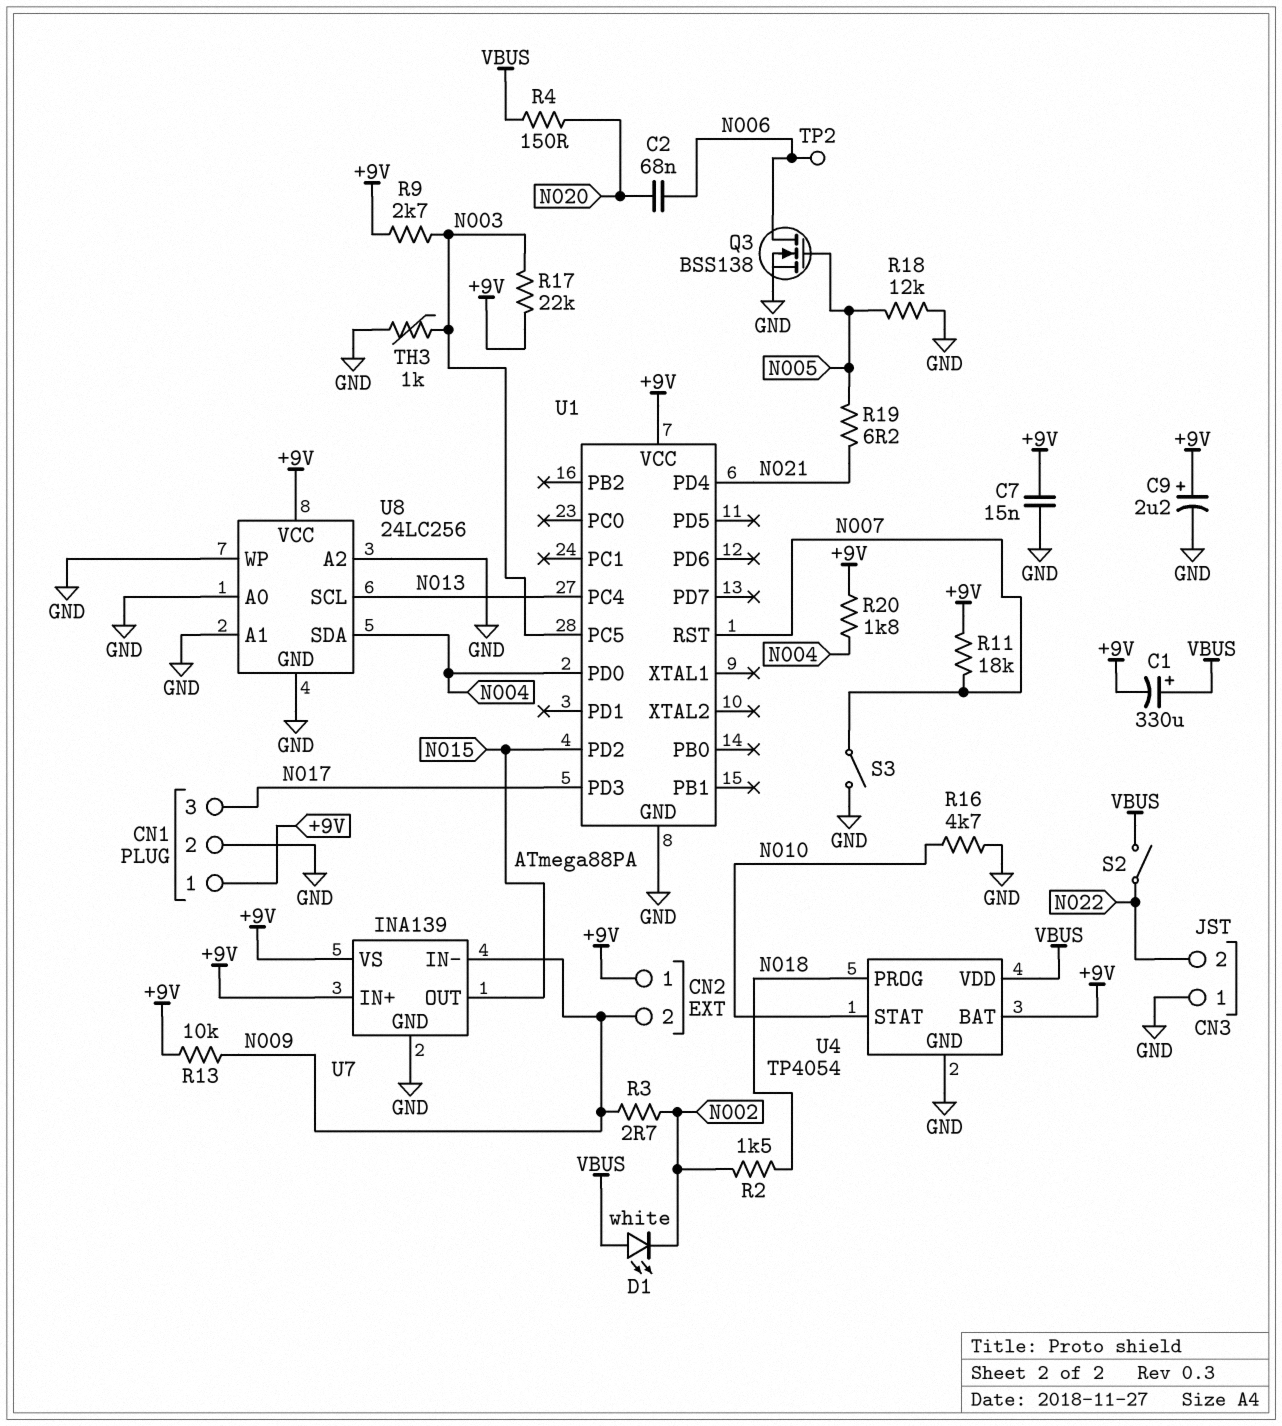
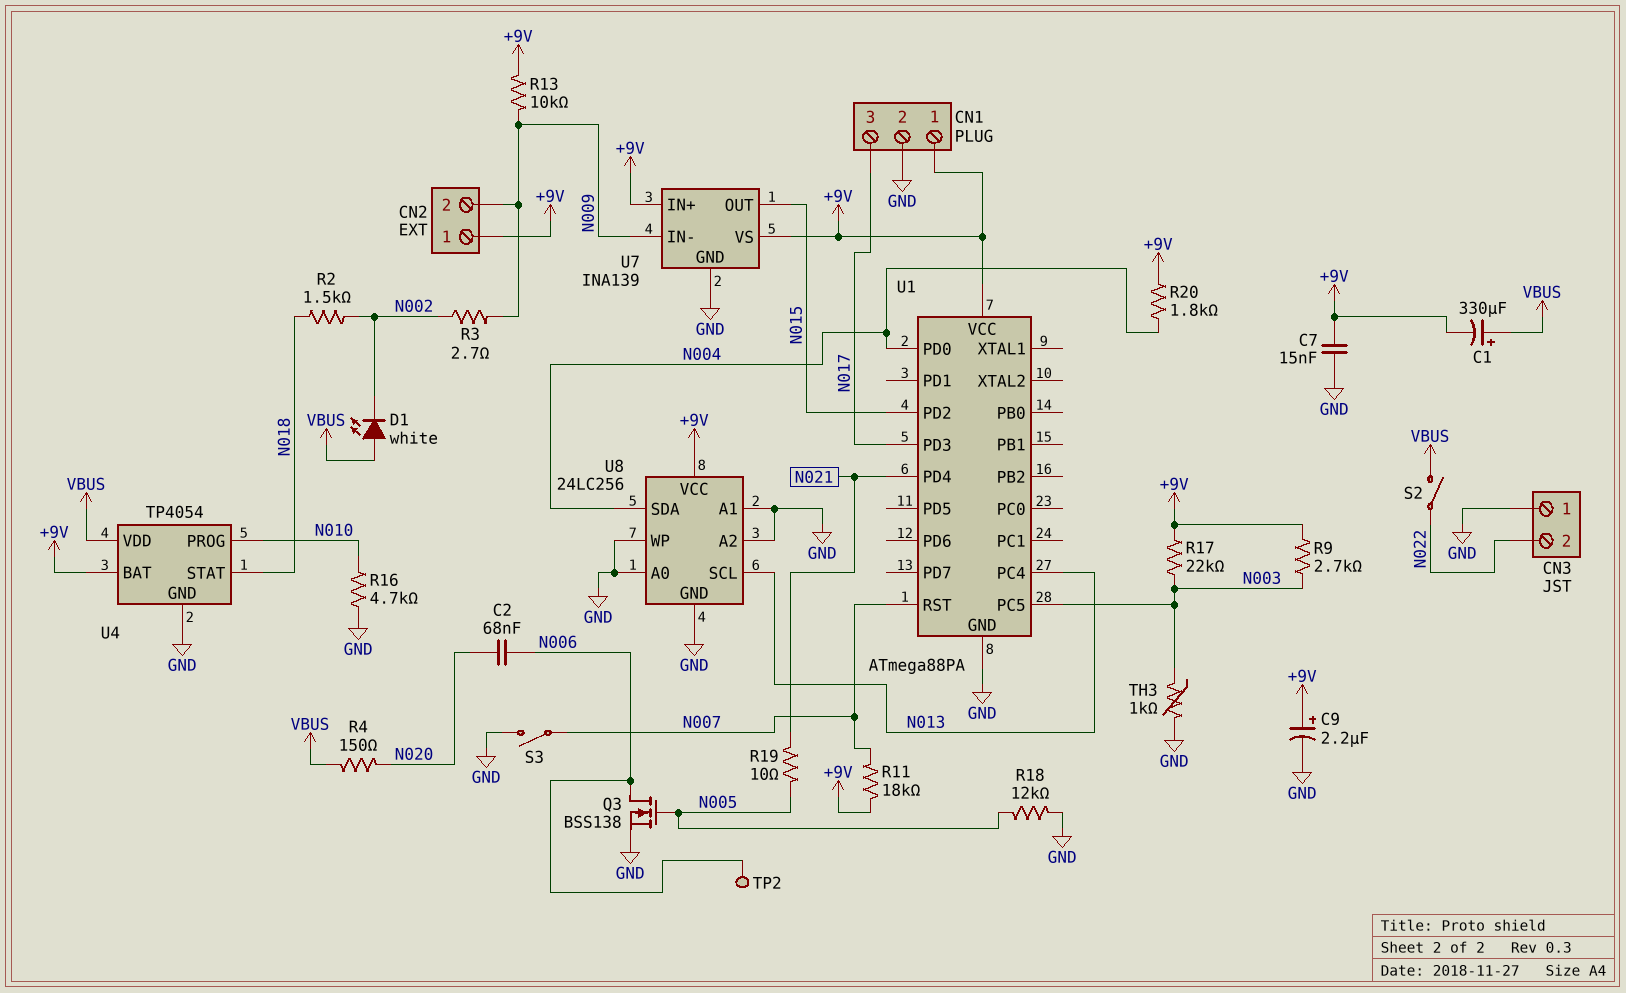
R19: 6.2 (N005, N021) -> 10 (N005, N021)
U4 pin PROG: N018 -> N010
U4 pin STAT: N010 -> N018

